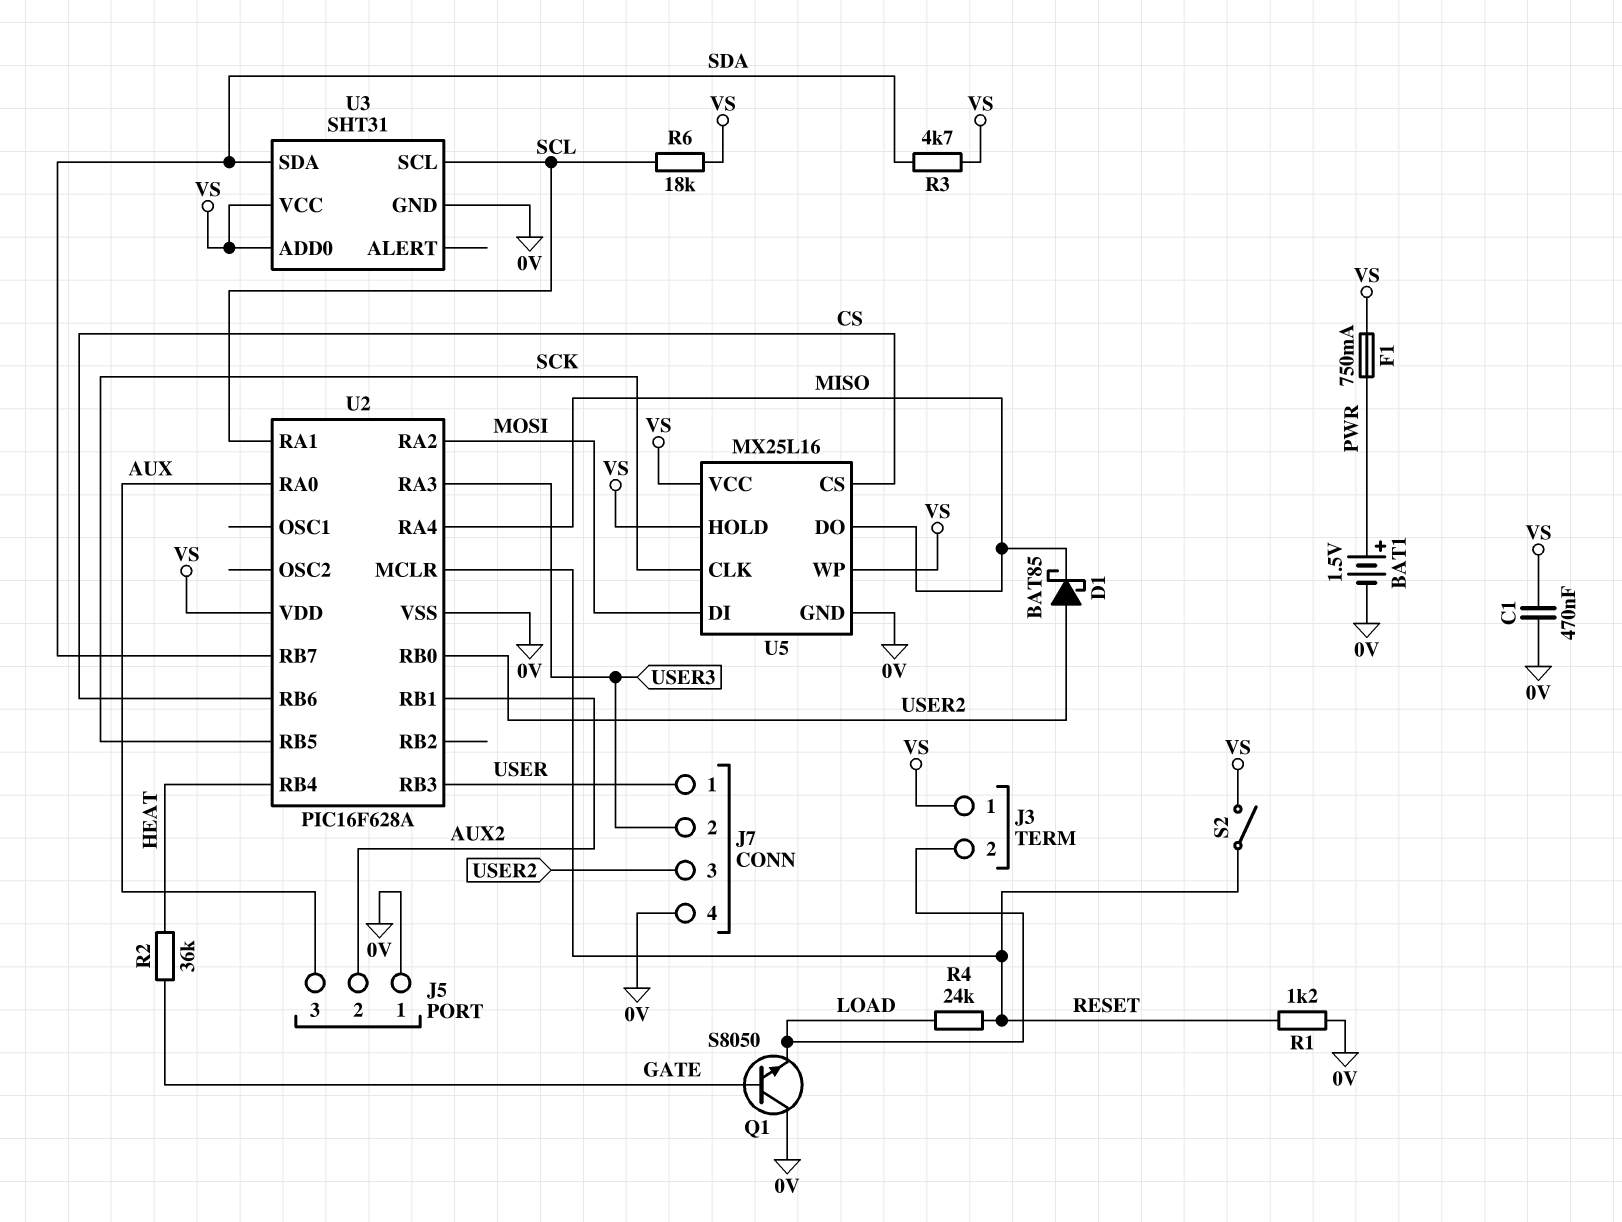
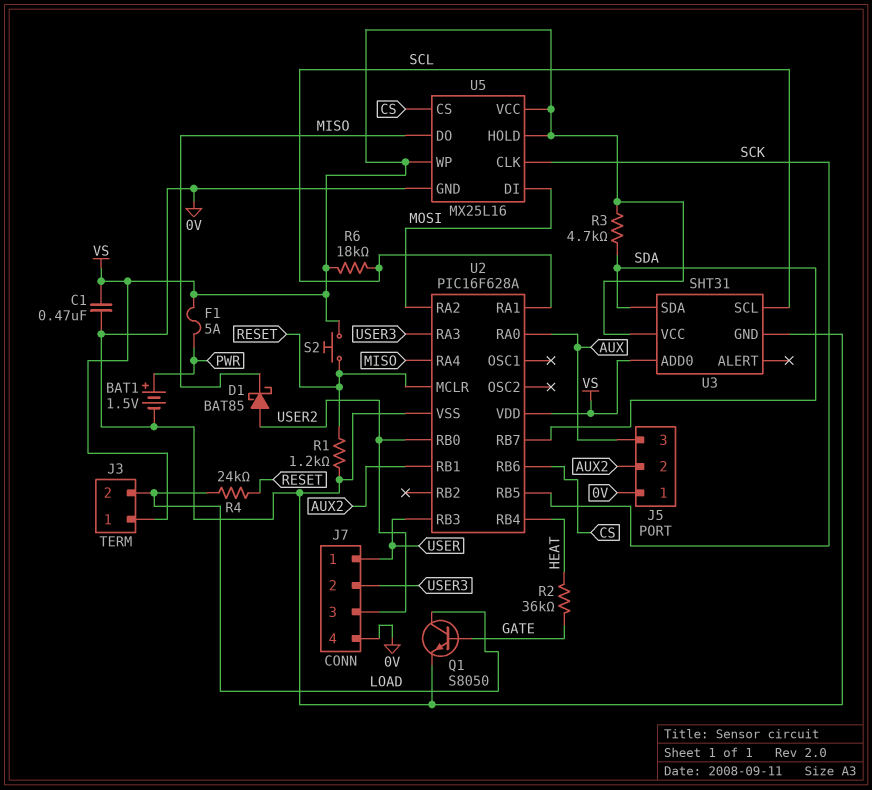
F1: 750mA (PWR, VS) -> 5A (PWR, VS)
Q1: NPN S8050 (B GATE, C 0V, E LOAD) -> NPN S8050 (B GATE, C LOAD, E 0V)
S2: switch (RESET, VS) -> button (RESET, VS)

